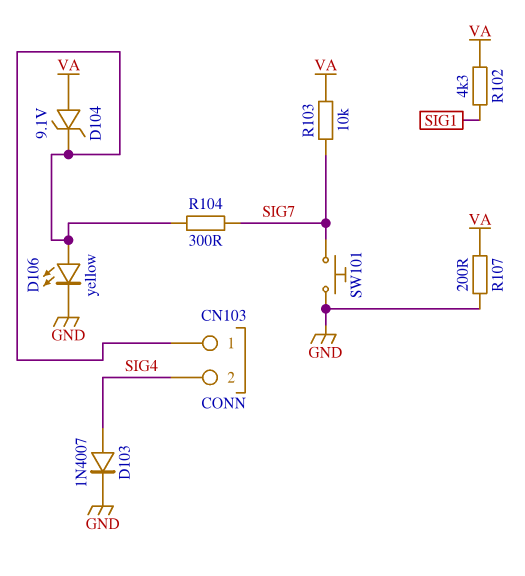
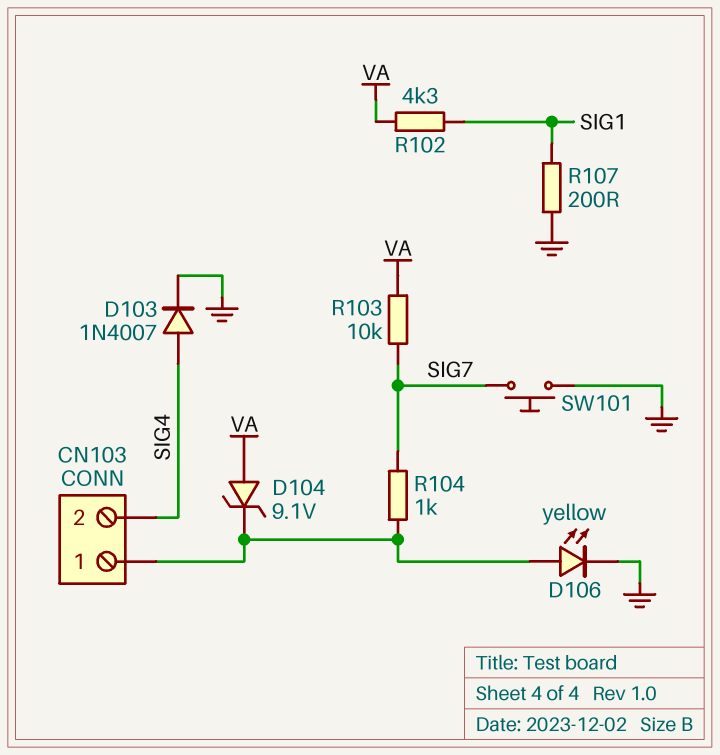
R104: 300 (CN103/1, SIG7) -> 1k (CN103/1, SIG7)
R107: 200 (GND, VA) -> 200 (GND, SIG1)

